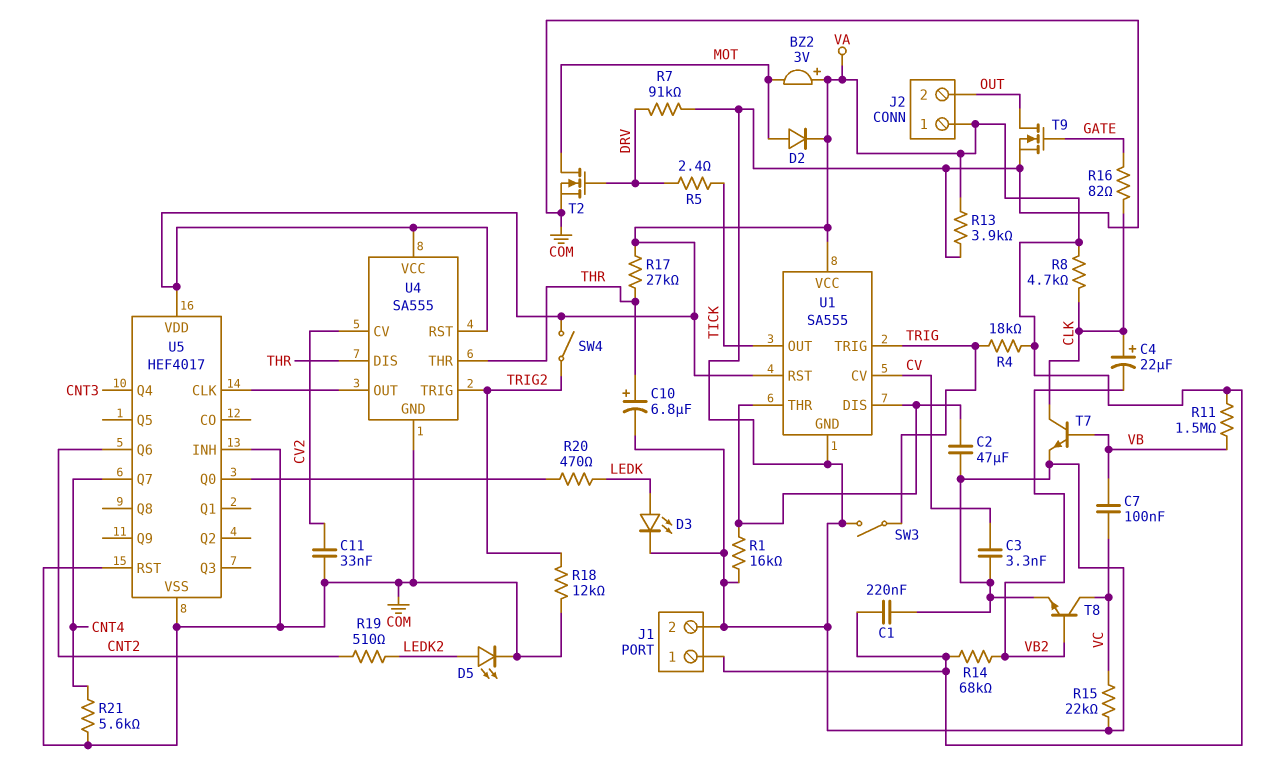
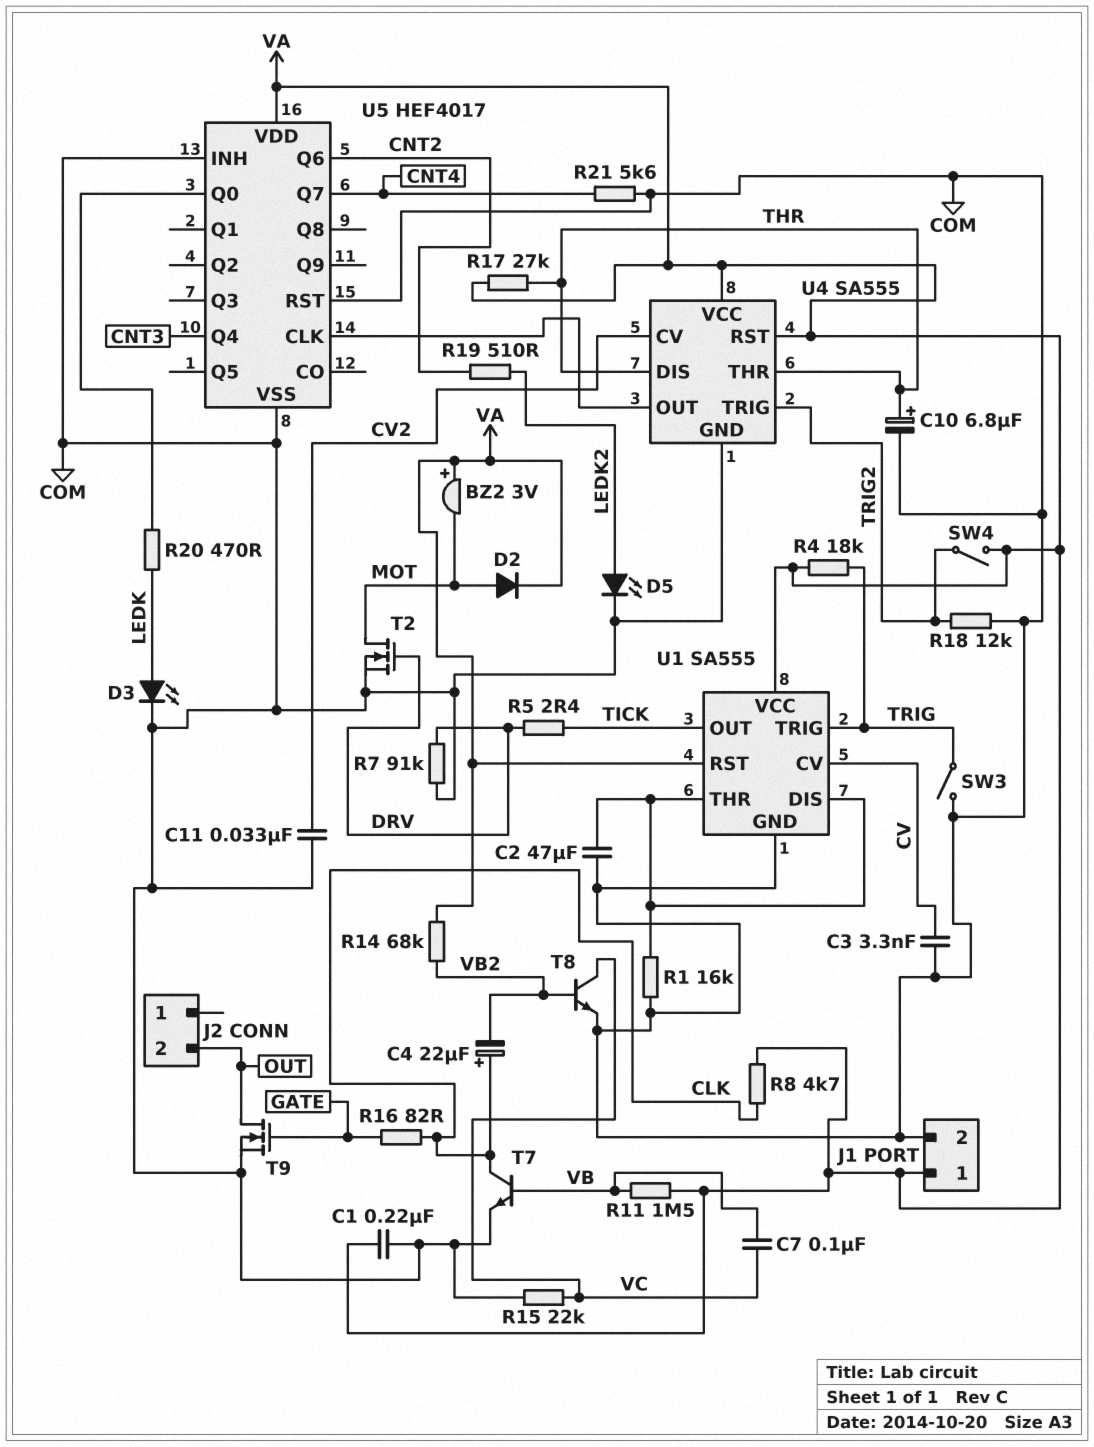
J2 pin 1: VA -> none
R13: 3.9k (COM, VA) -> none

